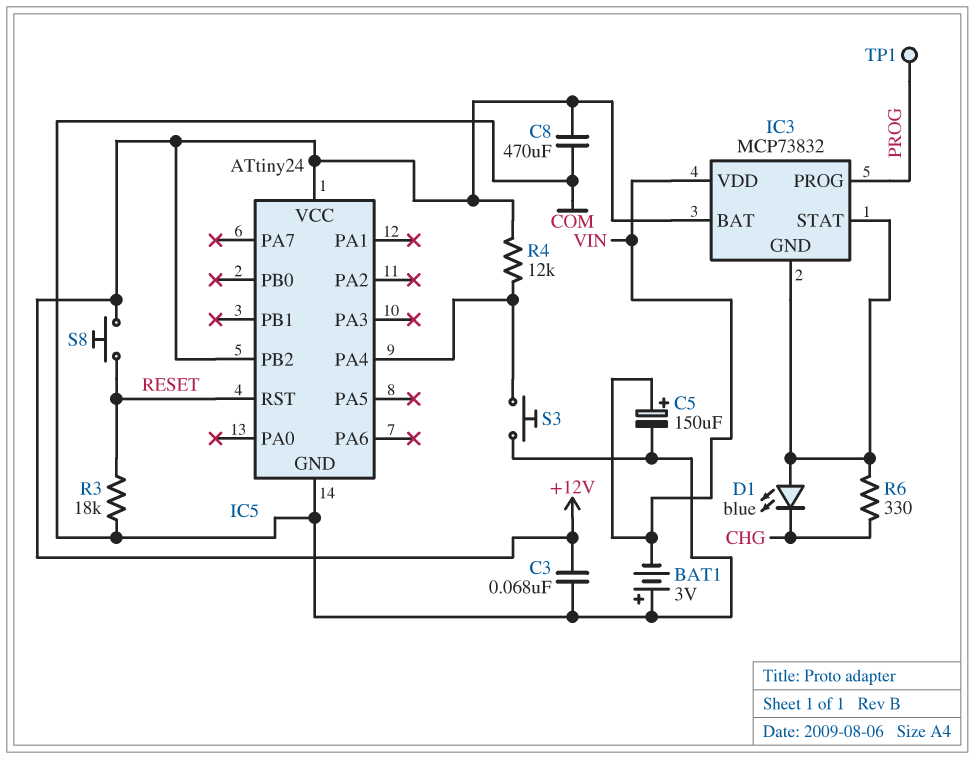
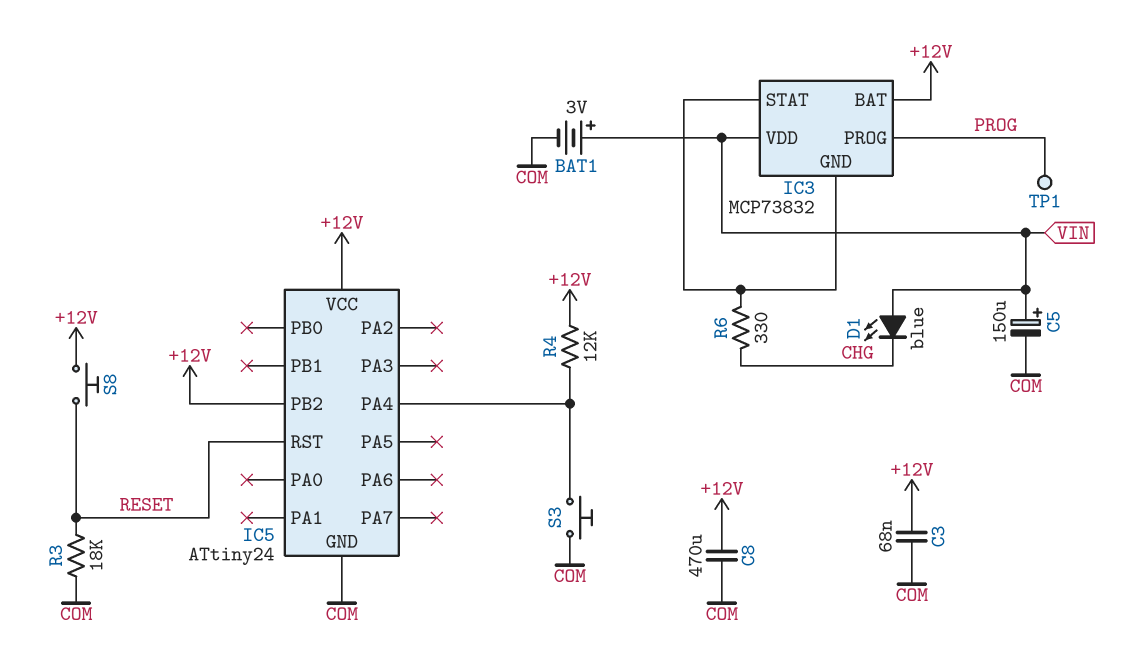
BAT1: 3V (plus COM, minus VIN) -> 3V (plus VIN, minus COM)
D1: LED blue (A IC3/GND, K CHG) -> LED blue (A VIN, K CHG)

